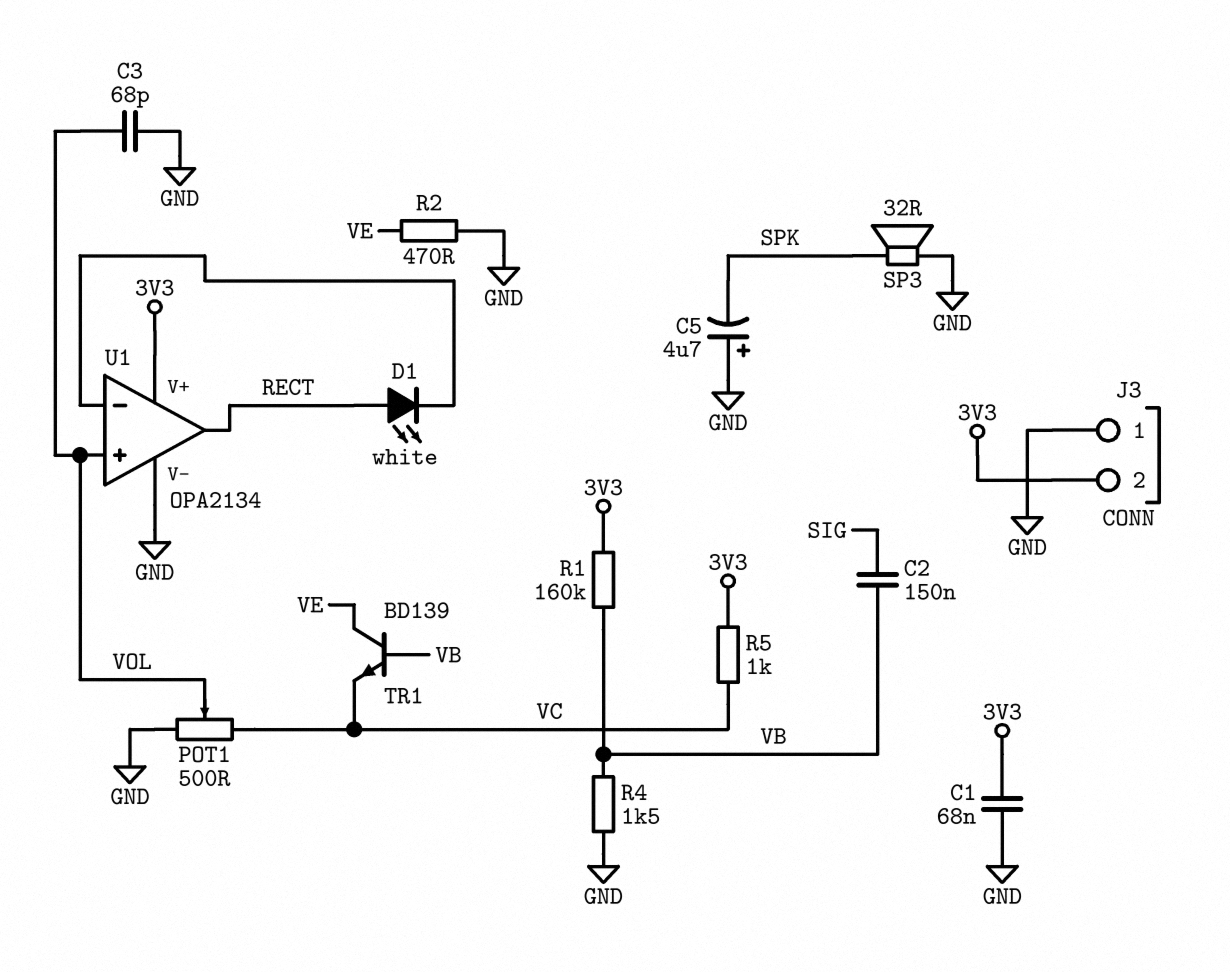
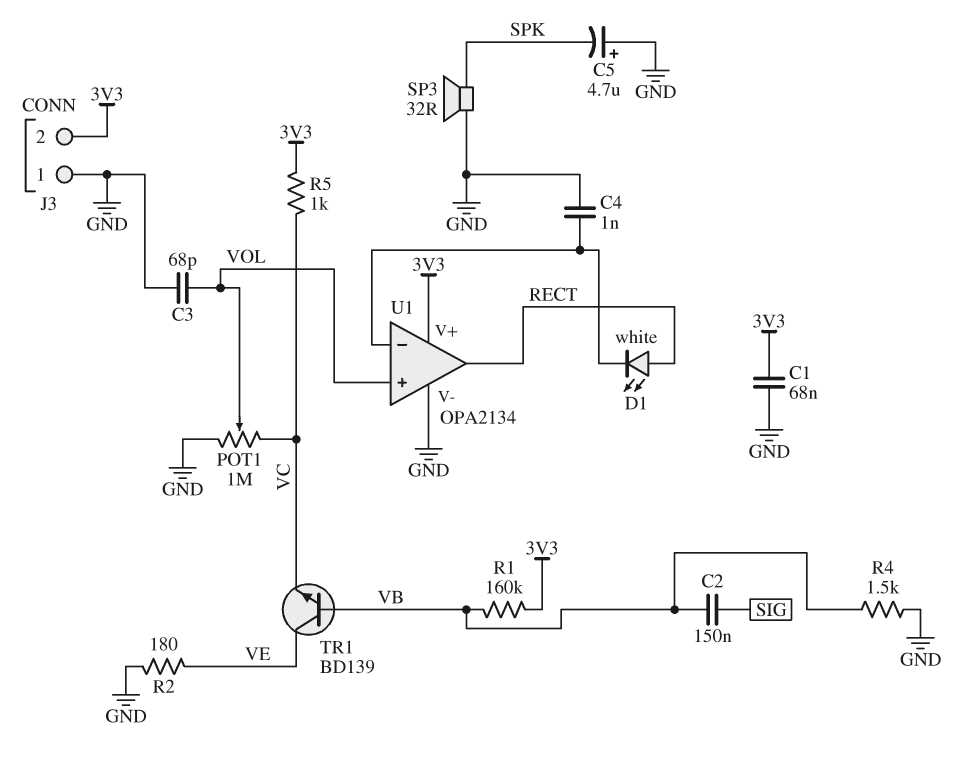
C4: none -> 1nF (GND, U1/in-)
POT1: 500 (GND, VC, wiper VOL) -> 1M (GND, VC, wiper VOL)
R2: 470 (GND, VE) -> 180 (GND, VE)

